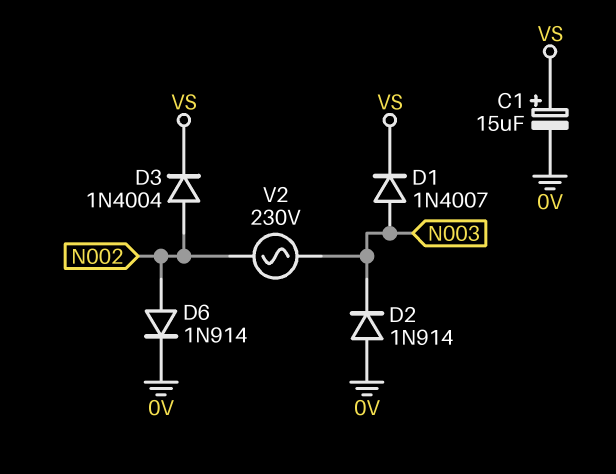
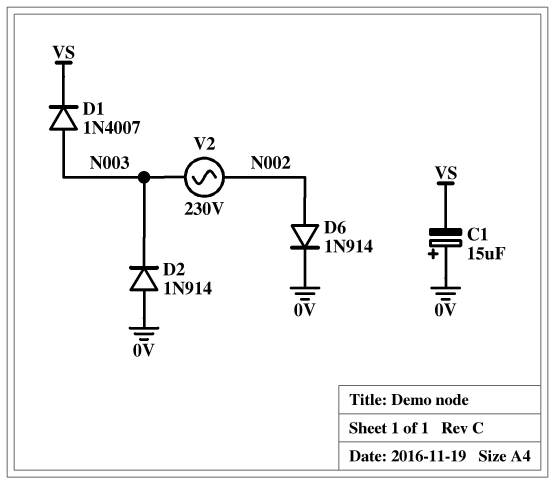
C1: 15uF (plus VS, minus 0V) -> 15uF (plus 0V, minus VS)
D3: diode 1N4004 (A N002, K VS) -> none

